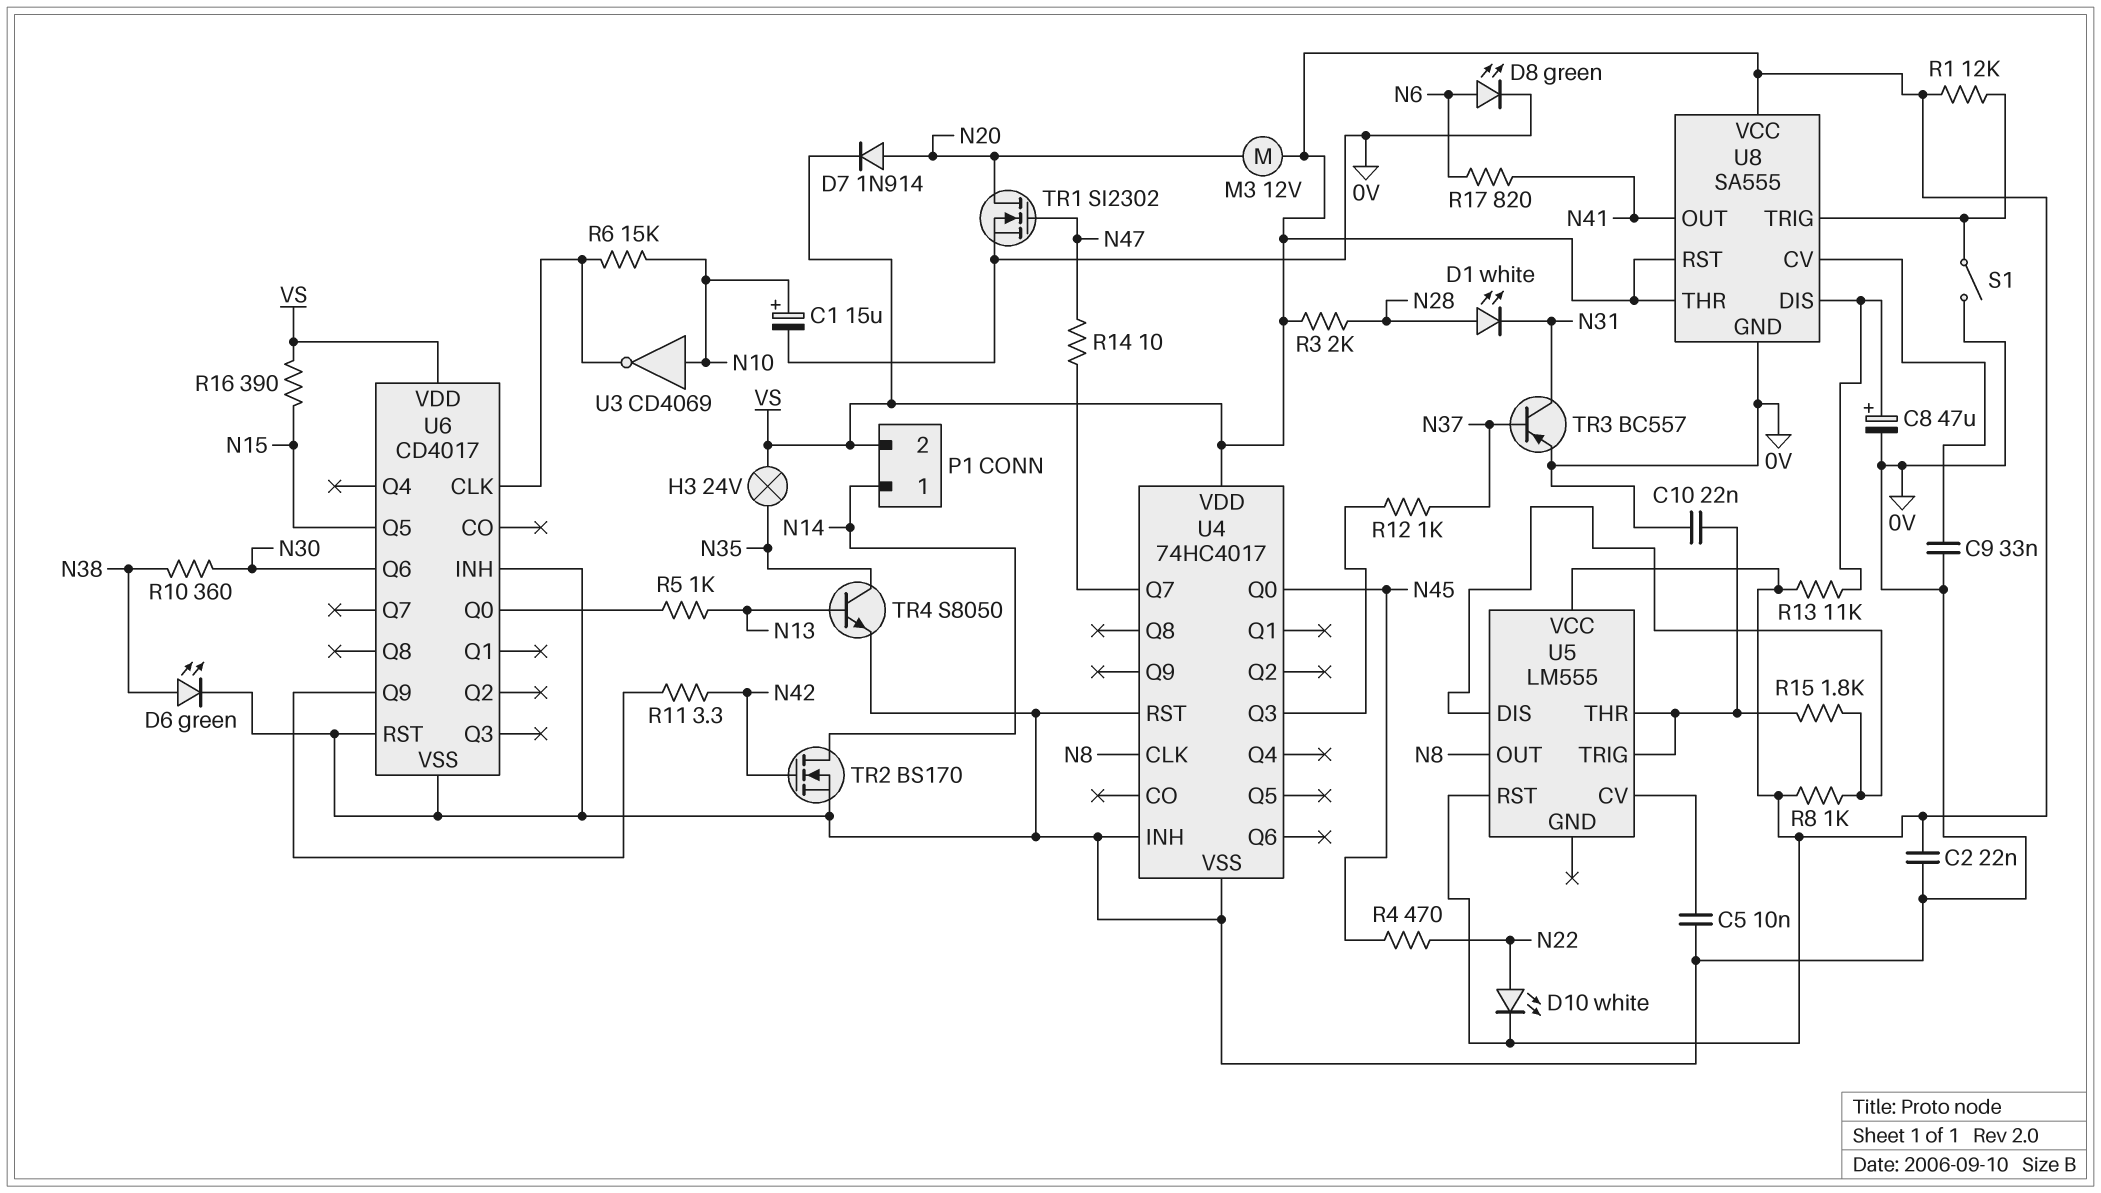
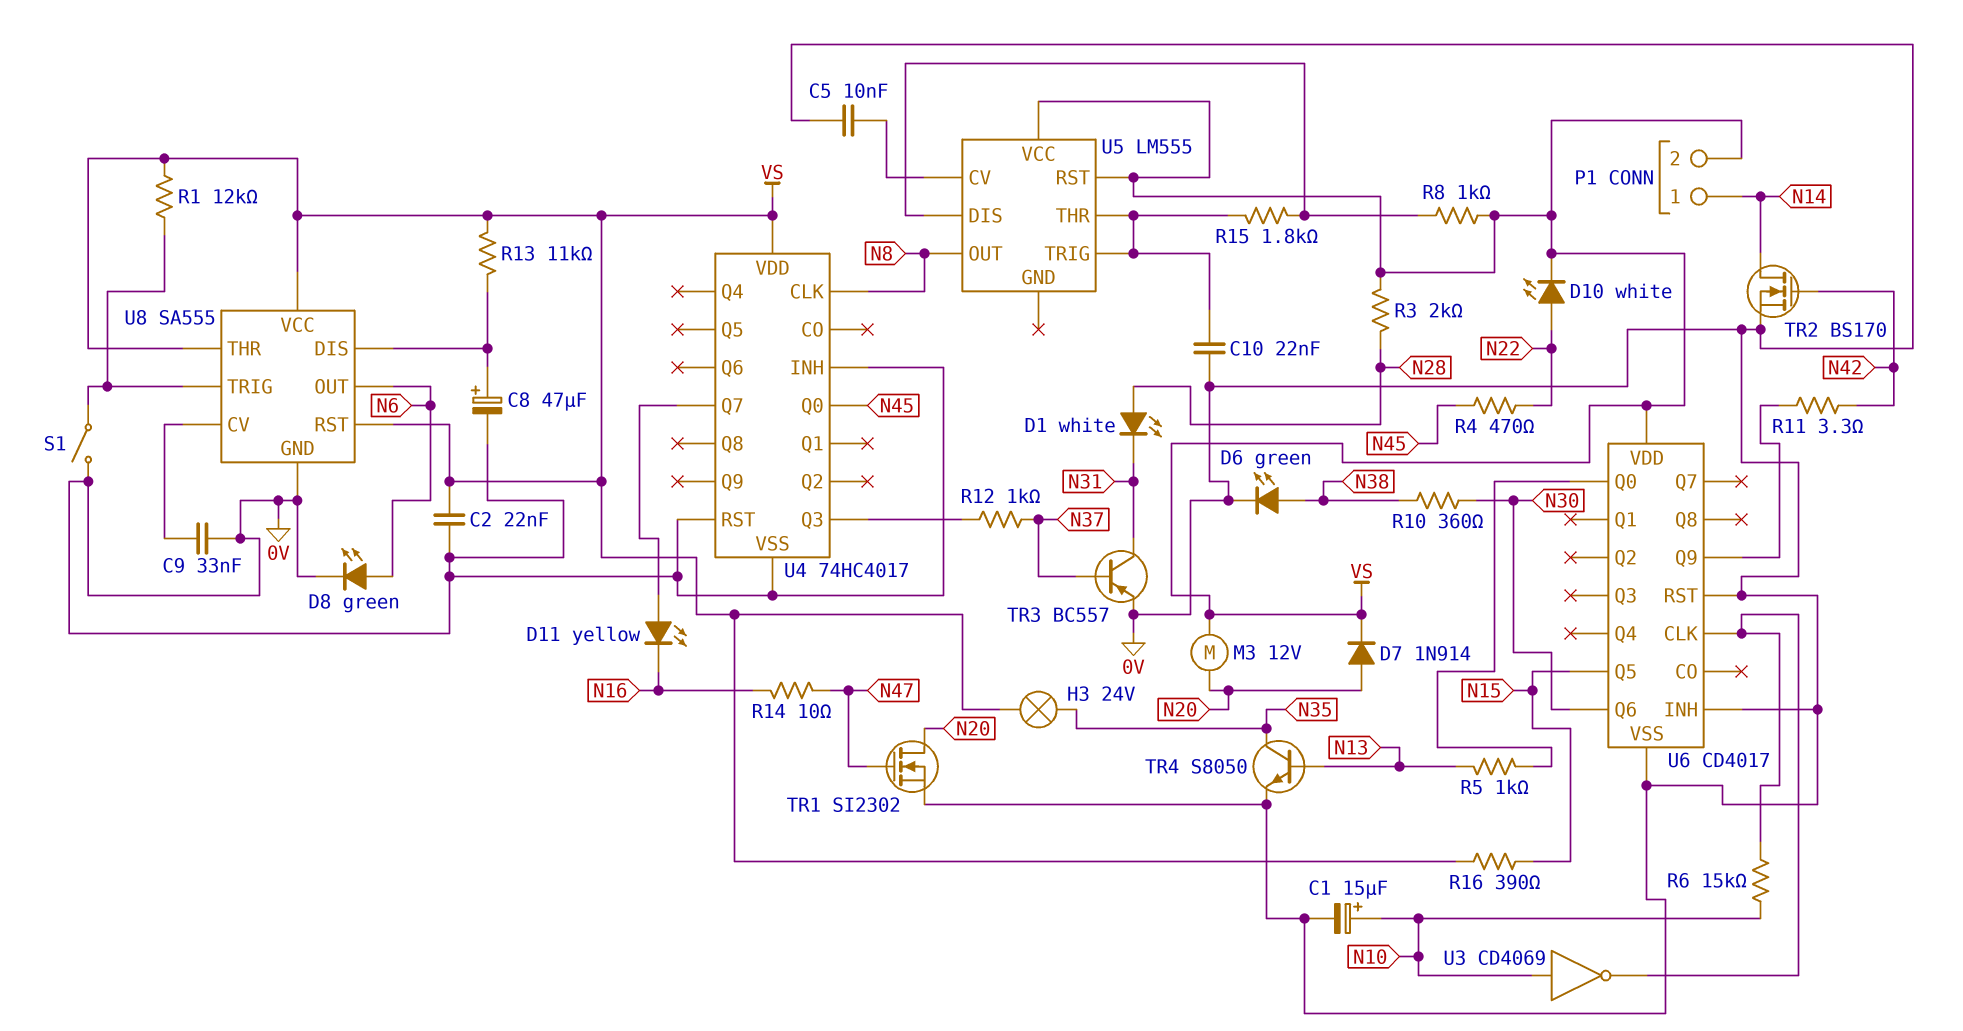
D11: none -> LED yellow (A U4/Q7, K N16)
R14: 10 (N47, U4/Q7) -> 10 (N16, N47)
R17: 820 (N6, N41) -> none
U8 pin OUT: N41 -> N6

